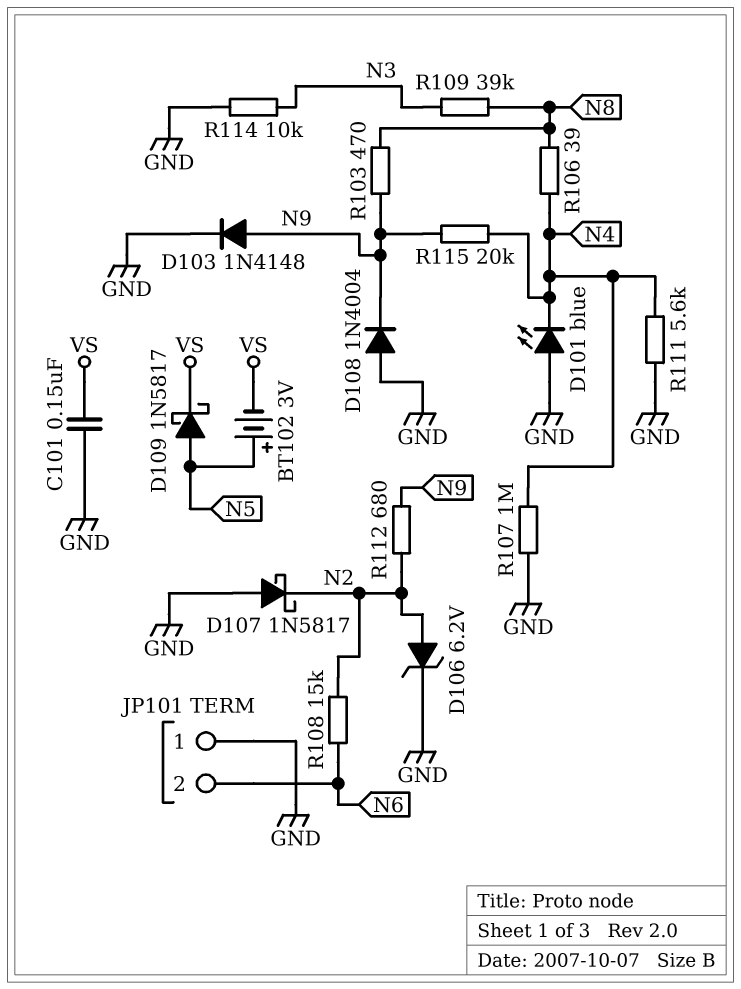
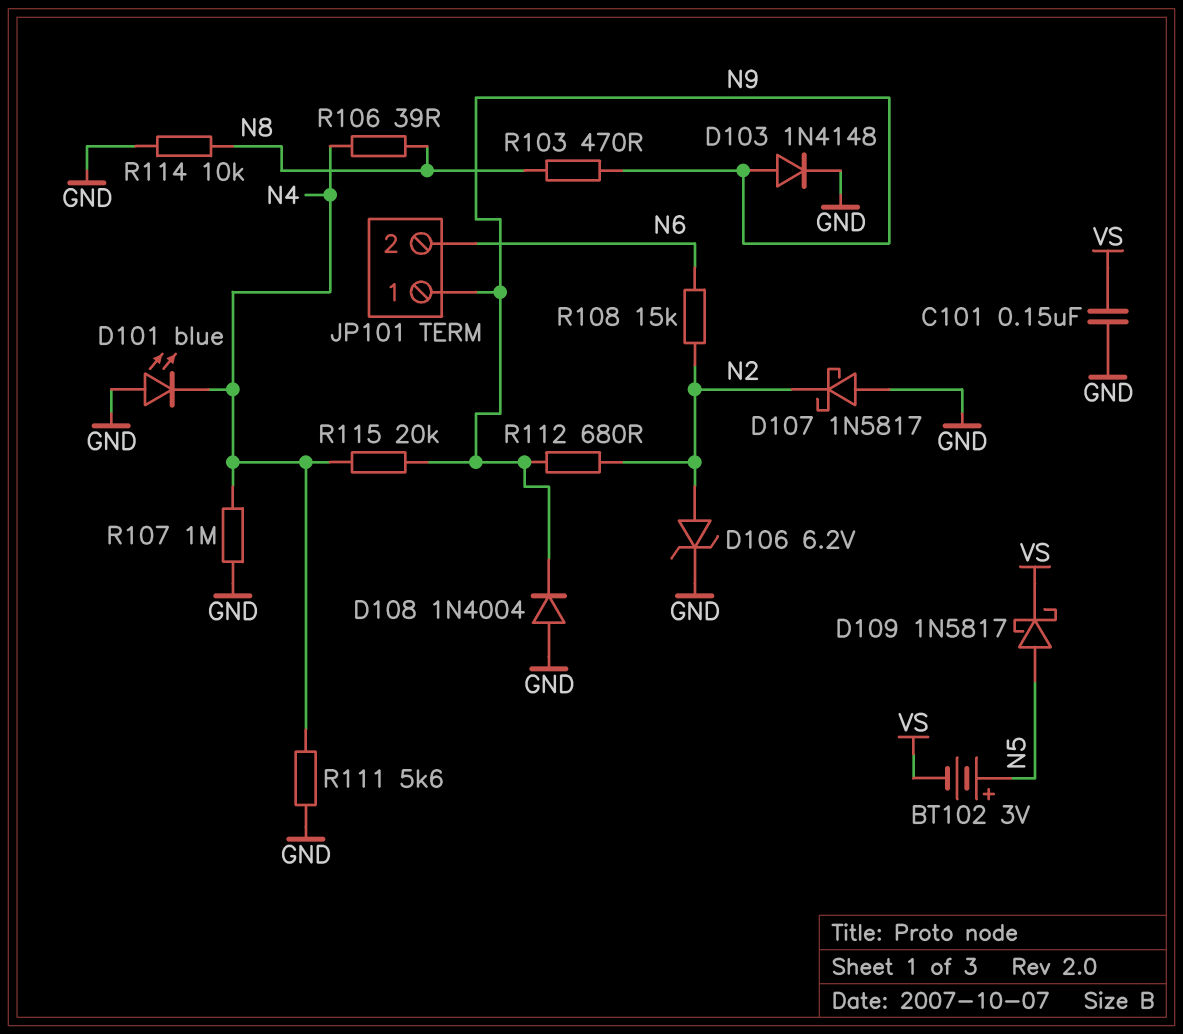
JP101 pin 1: GND -> N9
R109: 39k (N3, N8) -> none
R114: 10k (GND, N3) -> 10k (GND, N8)

